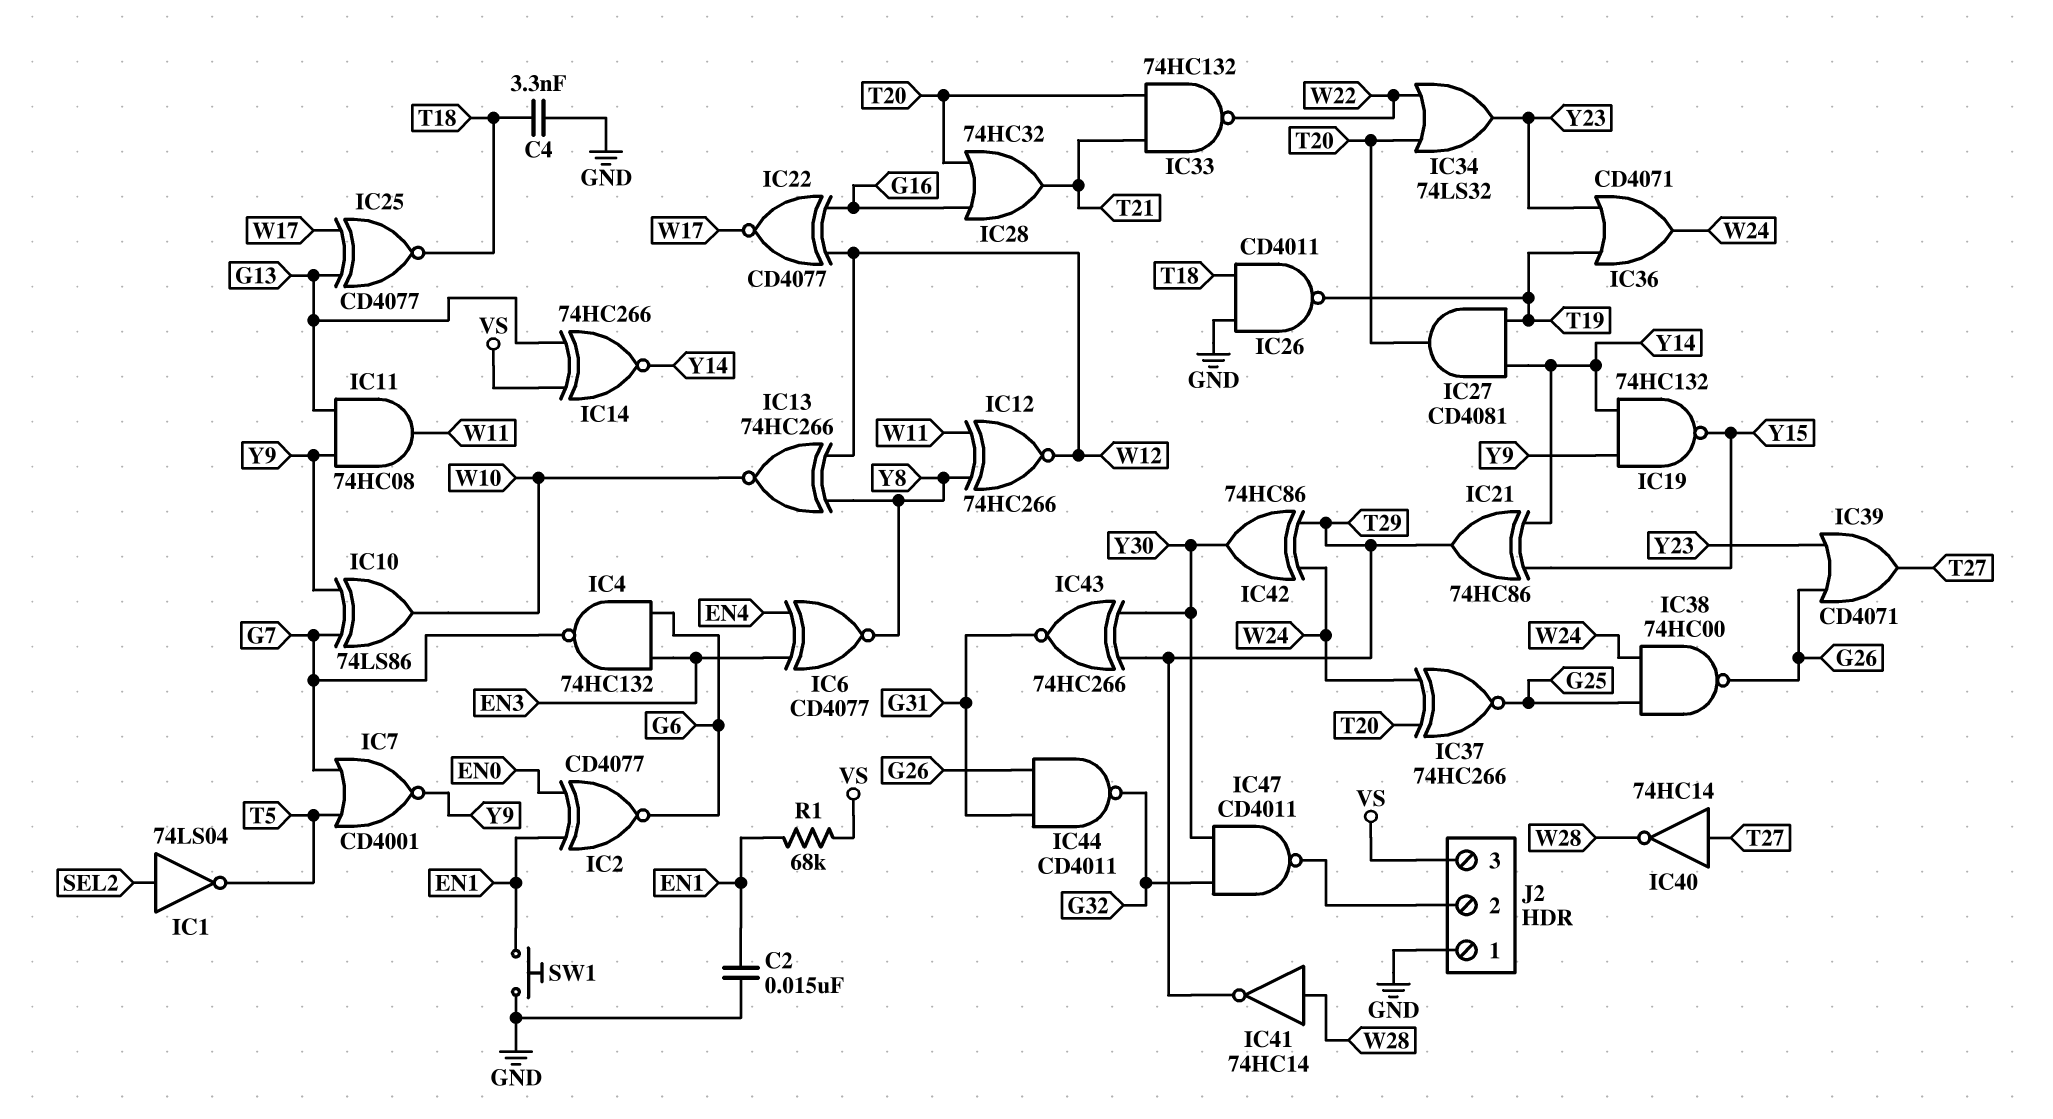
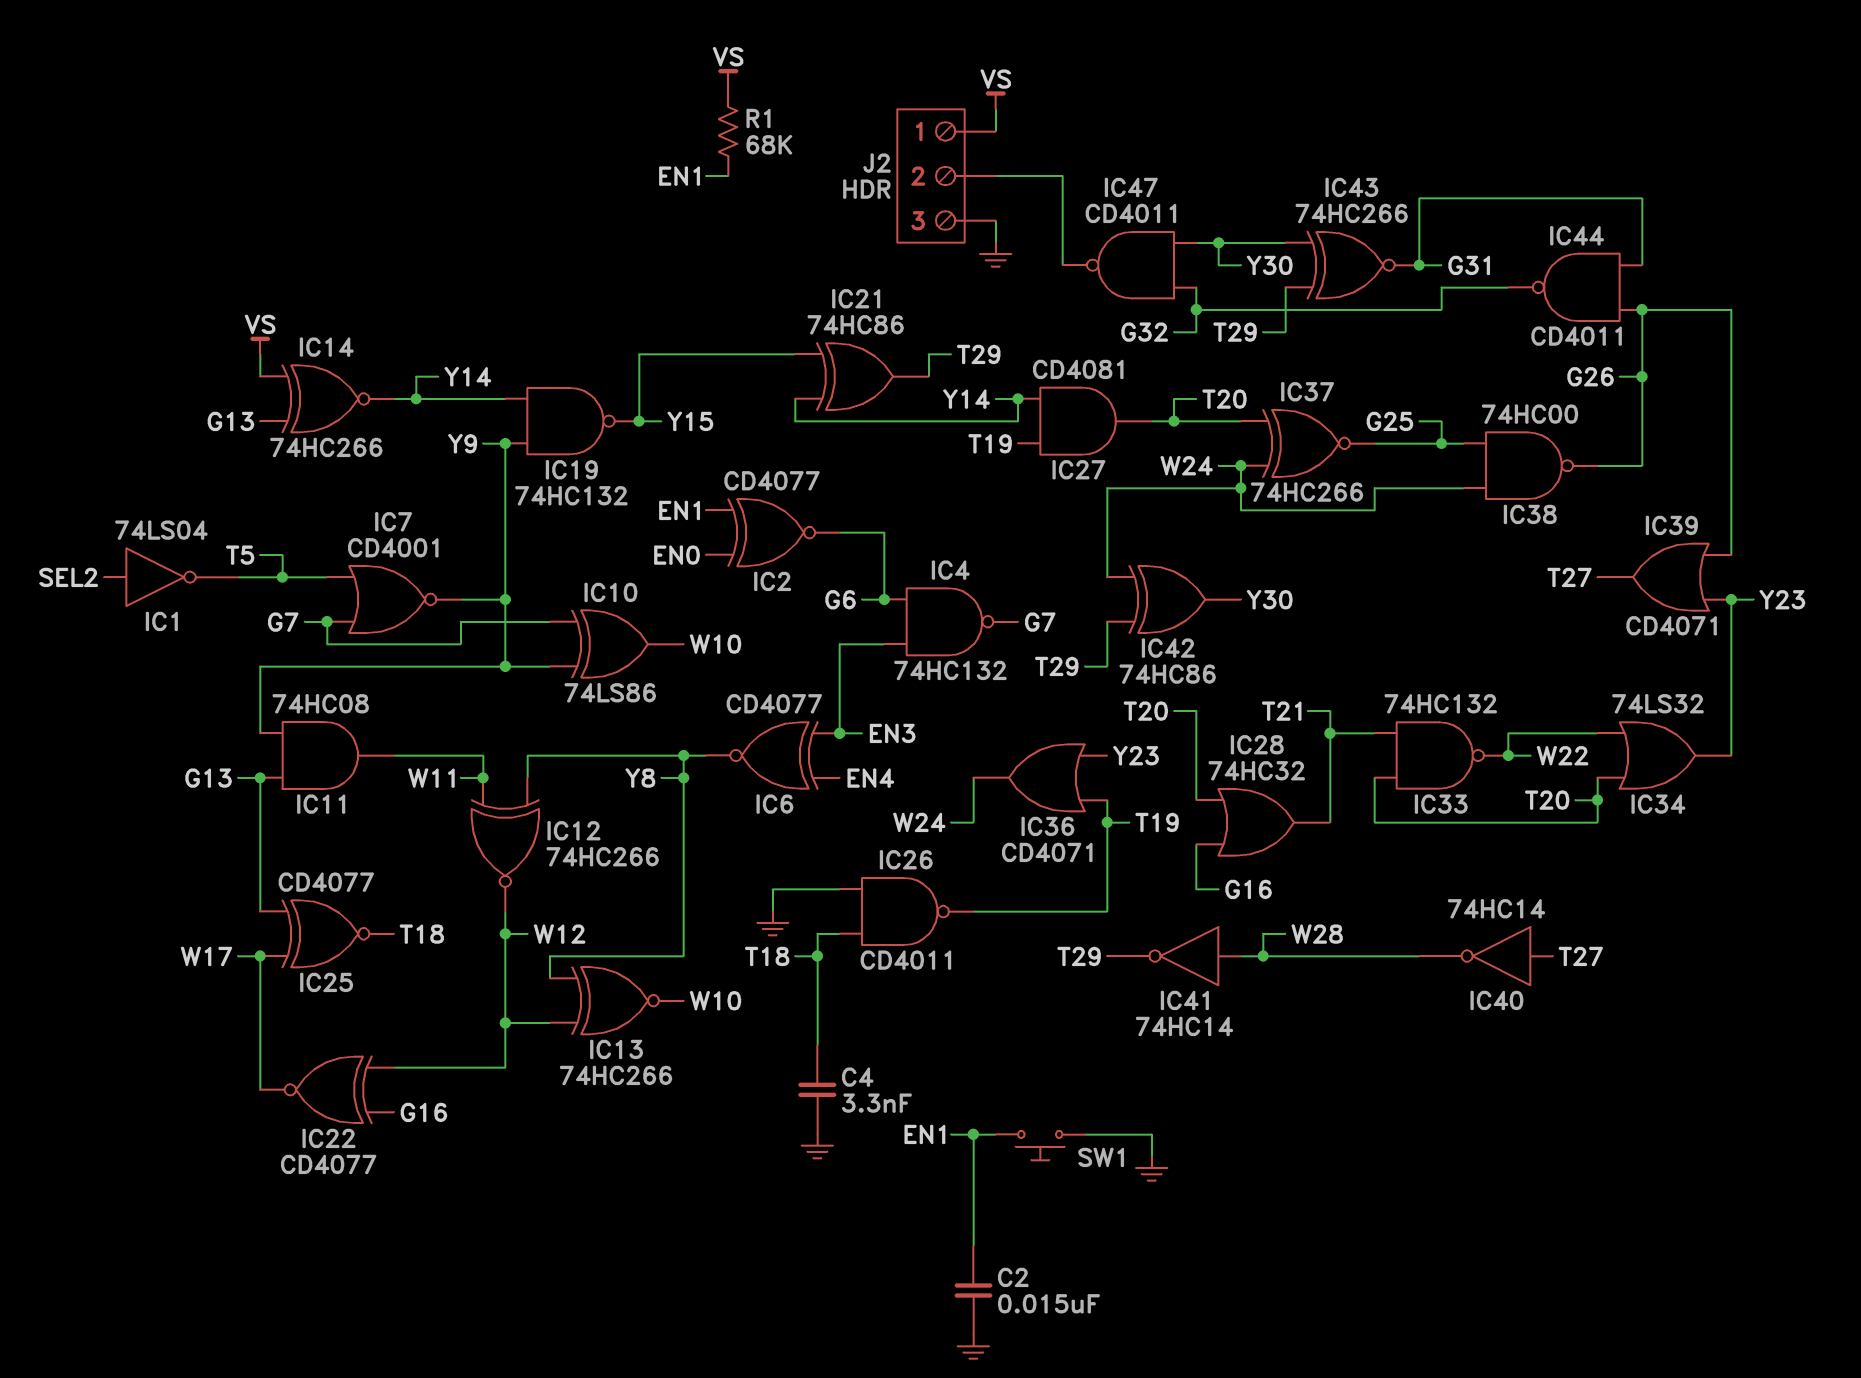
J2 pin 1: GND -> VS
J2 pin 3: VS -> GND

